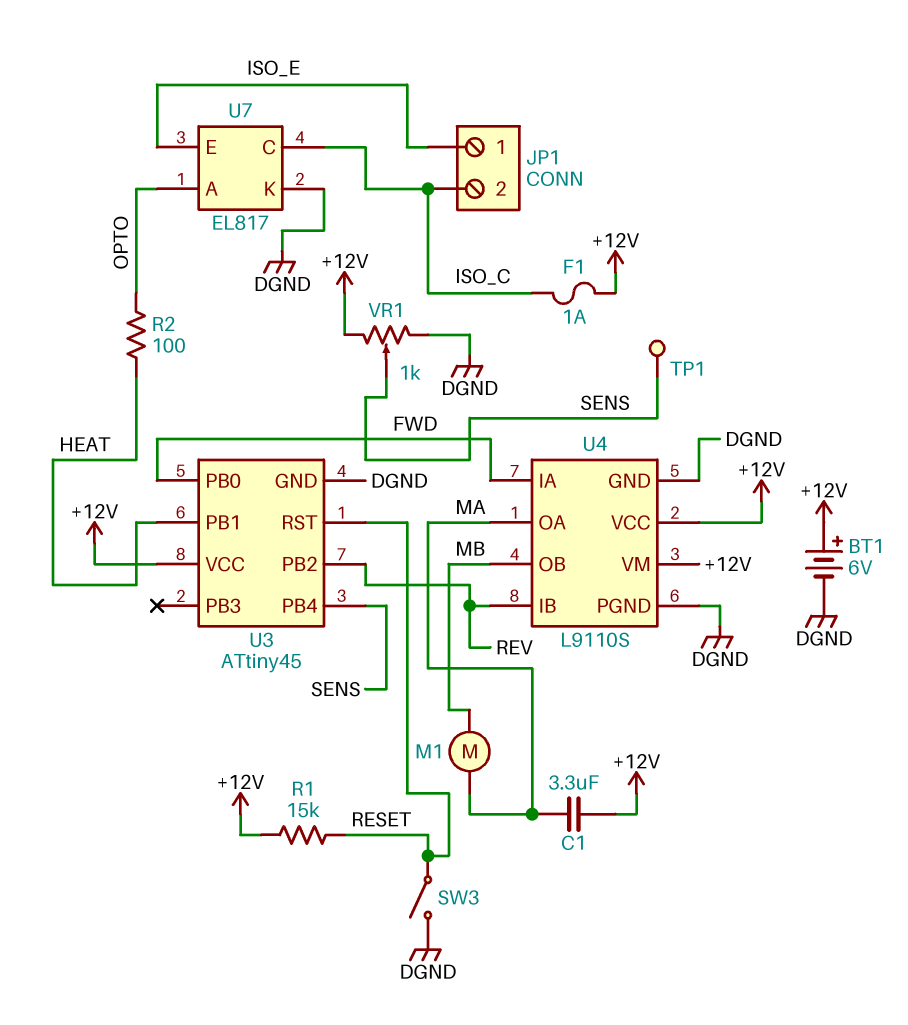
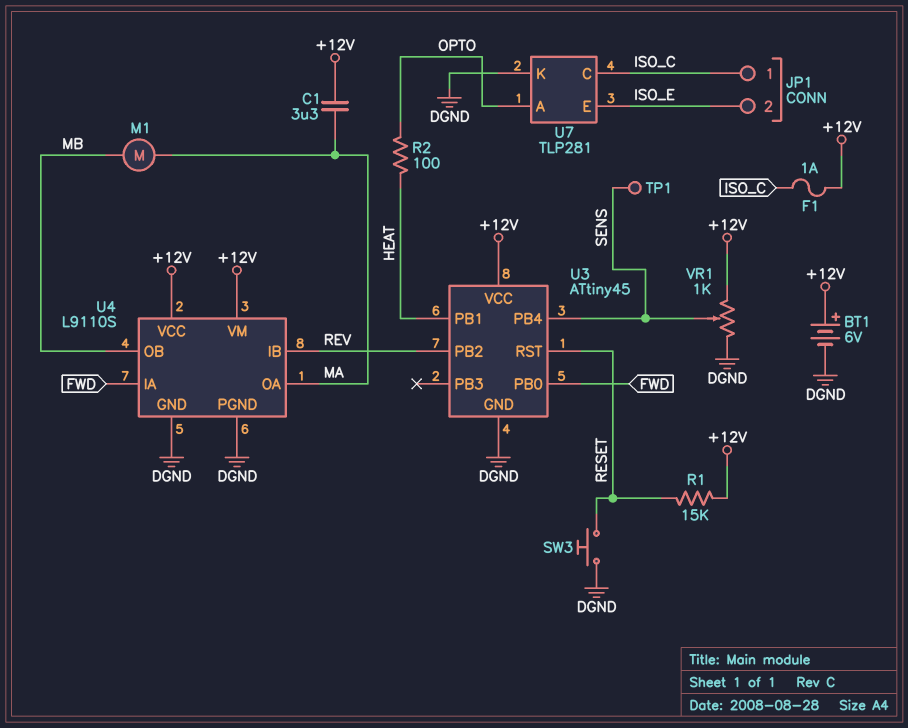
JP1 pin 1: ISO_E -> ISO_C
JP1 pin 2: ISO_C -> ISO_E
SW3: switch (DGND, RESET) -> button (DGND, RESET)
U7: EL817 -> TLP281

